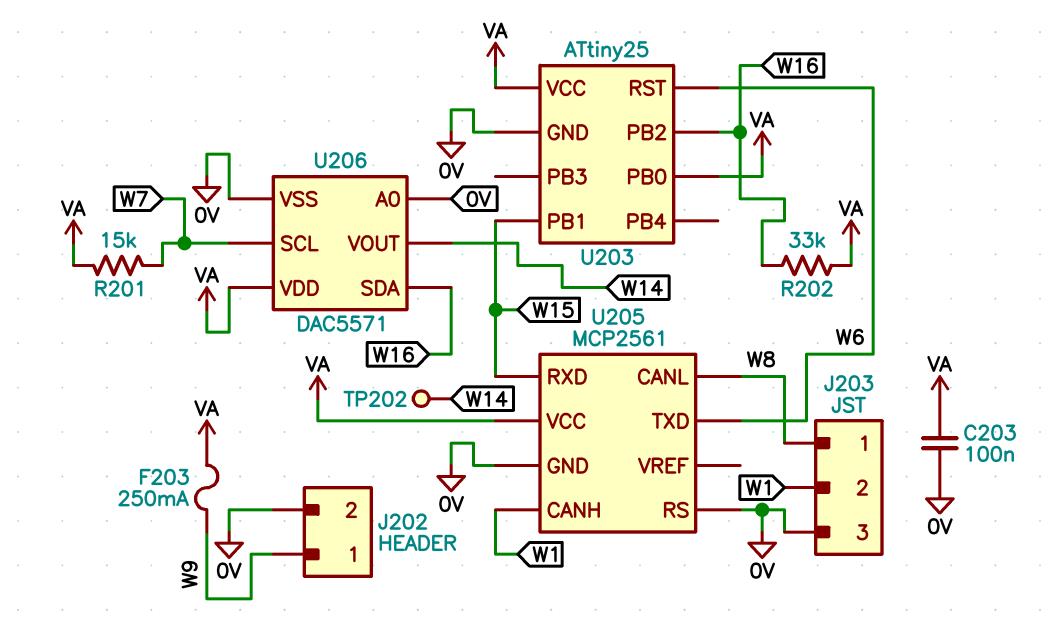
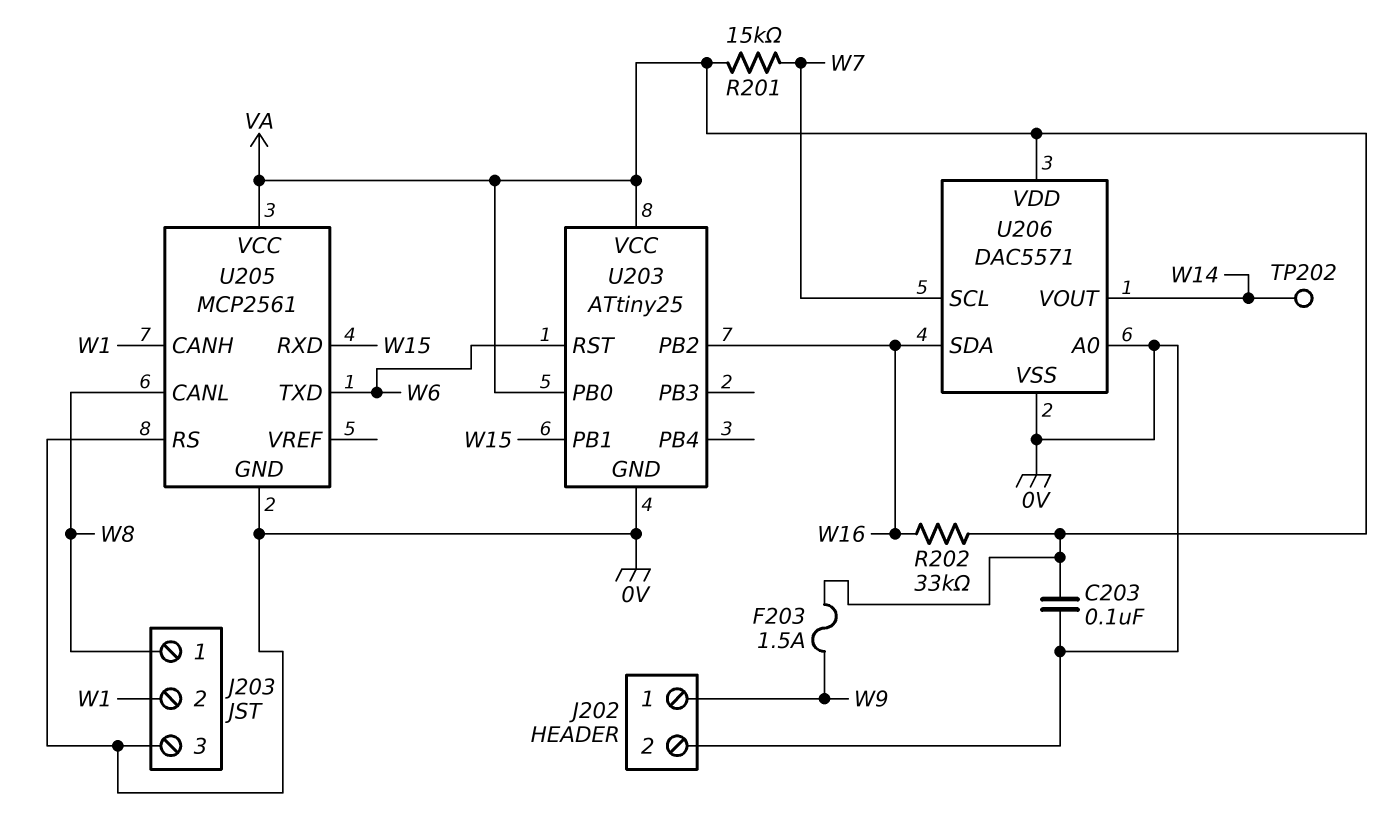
F203: 250mA (VA, W9) -> 1.5A (VA, W9)

